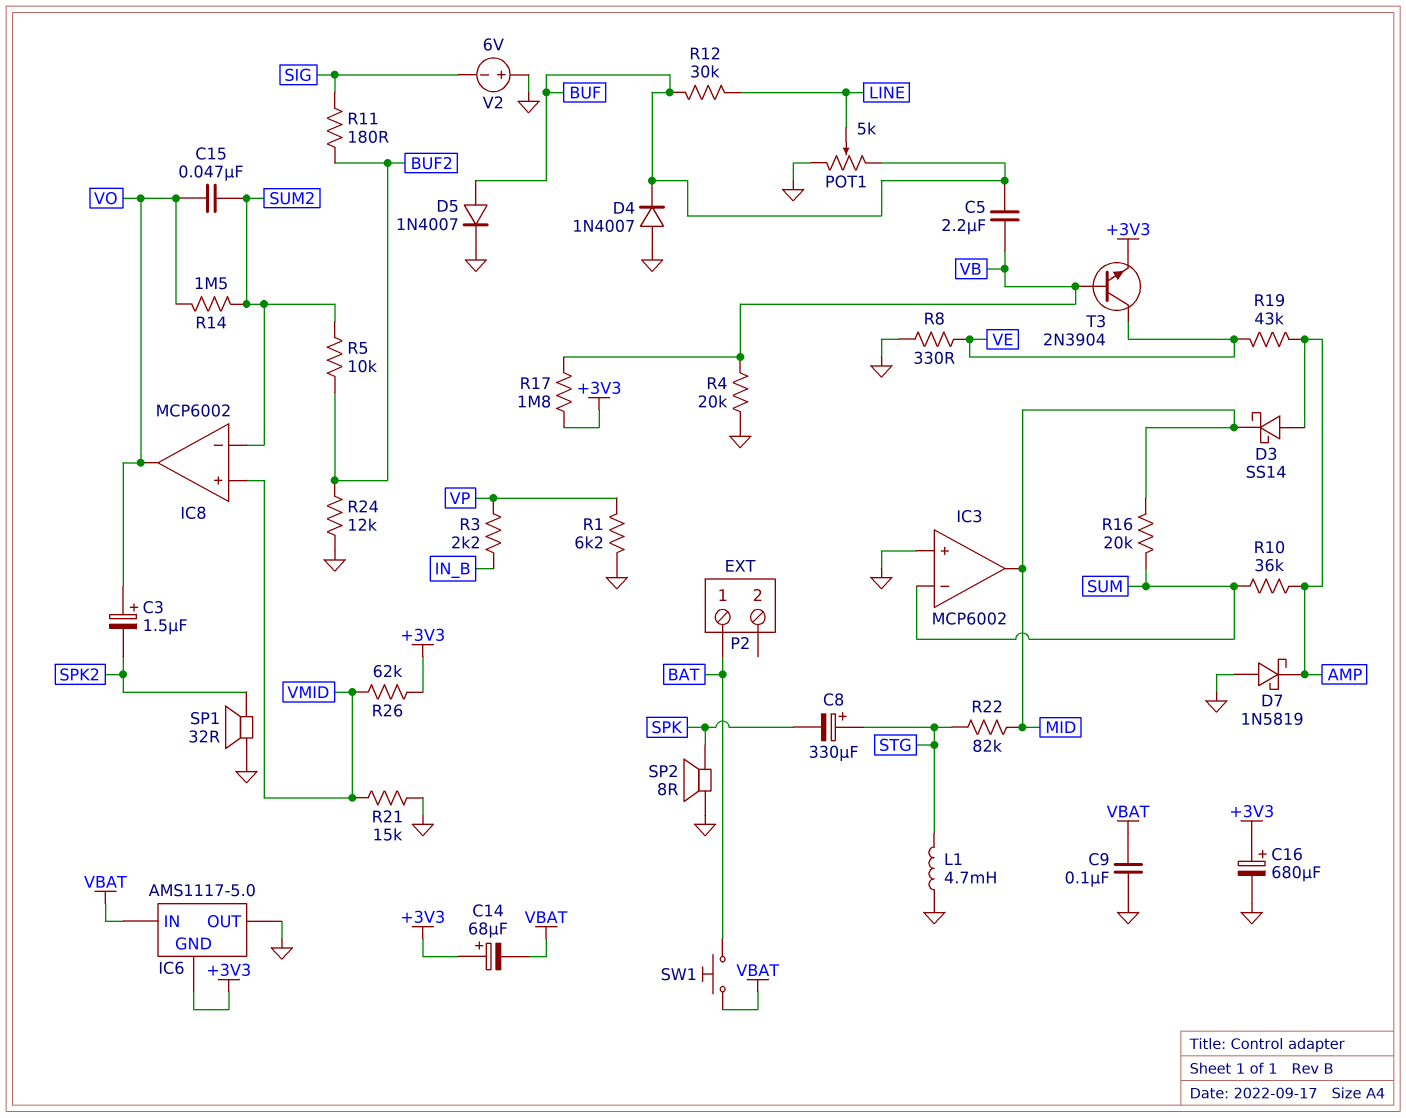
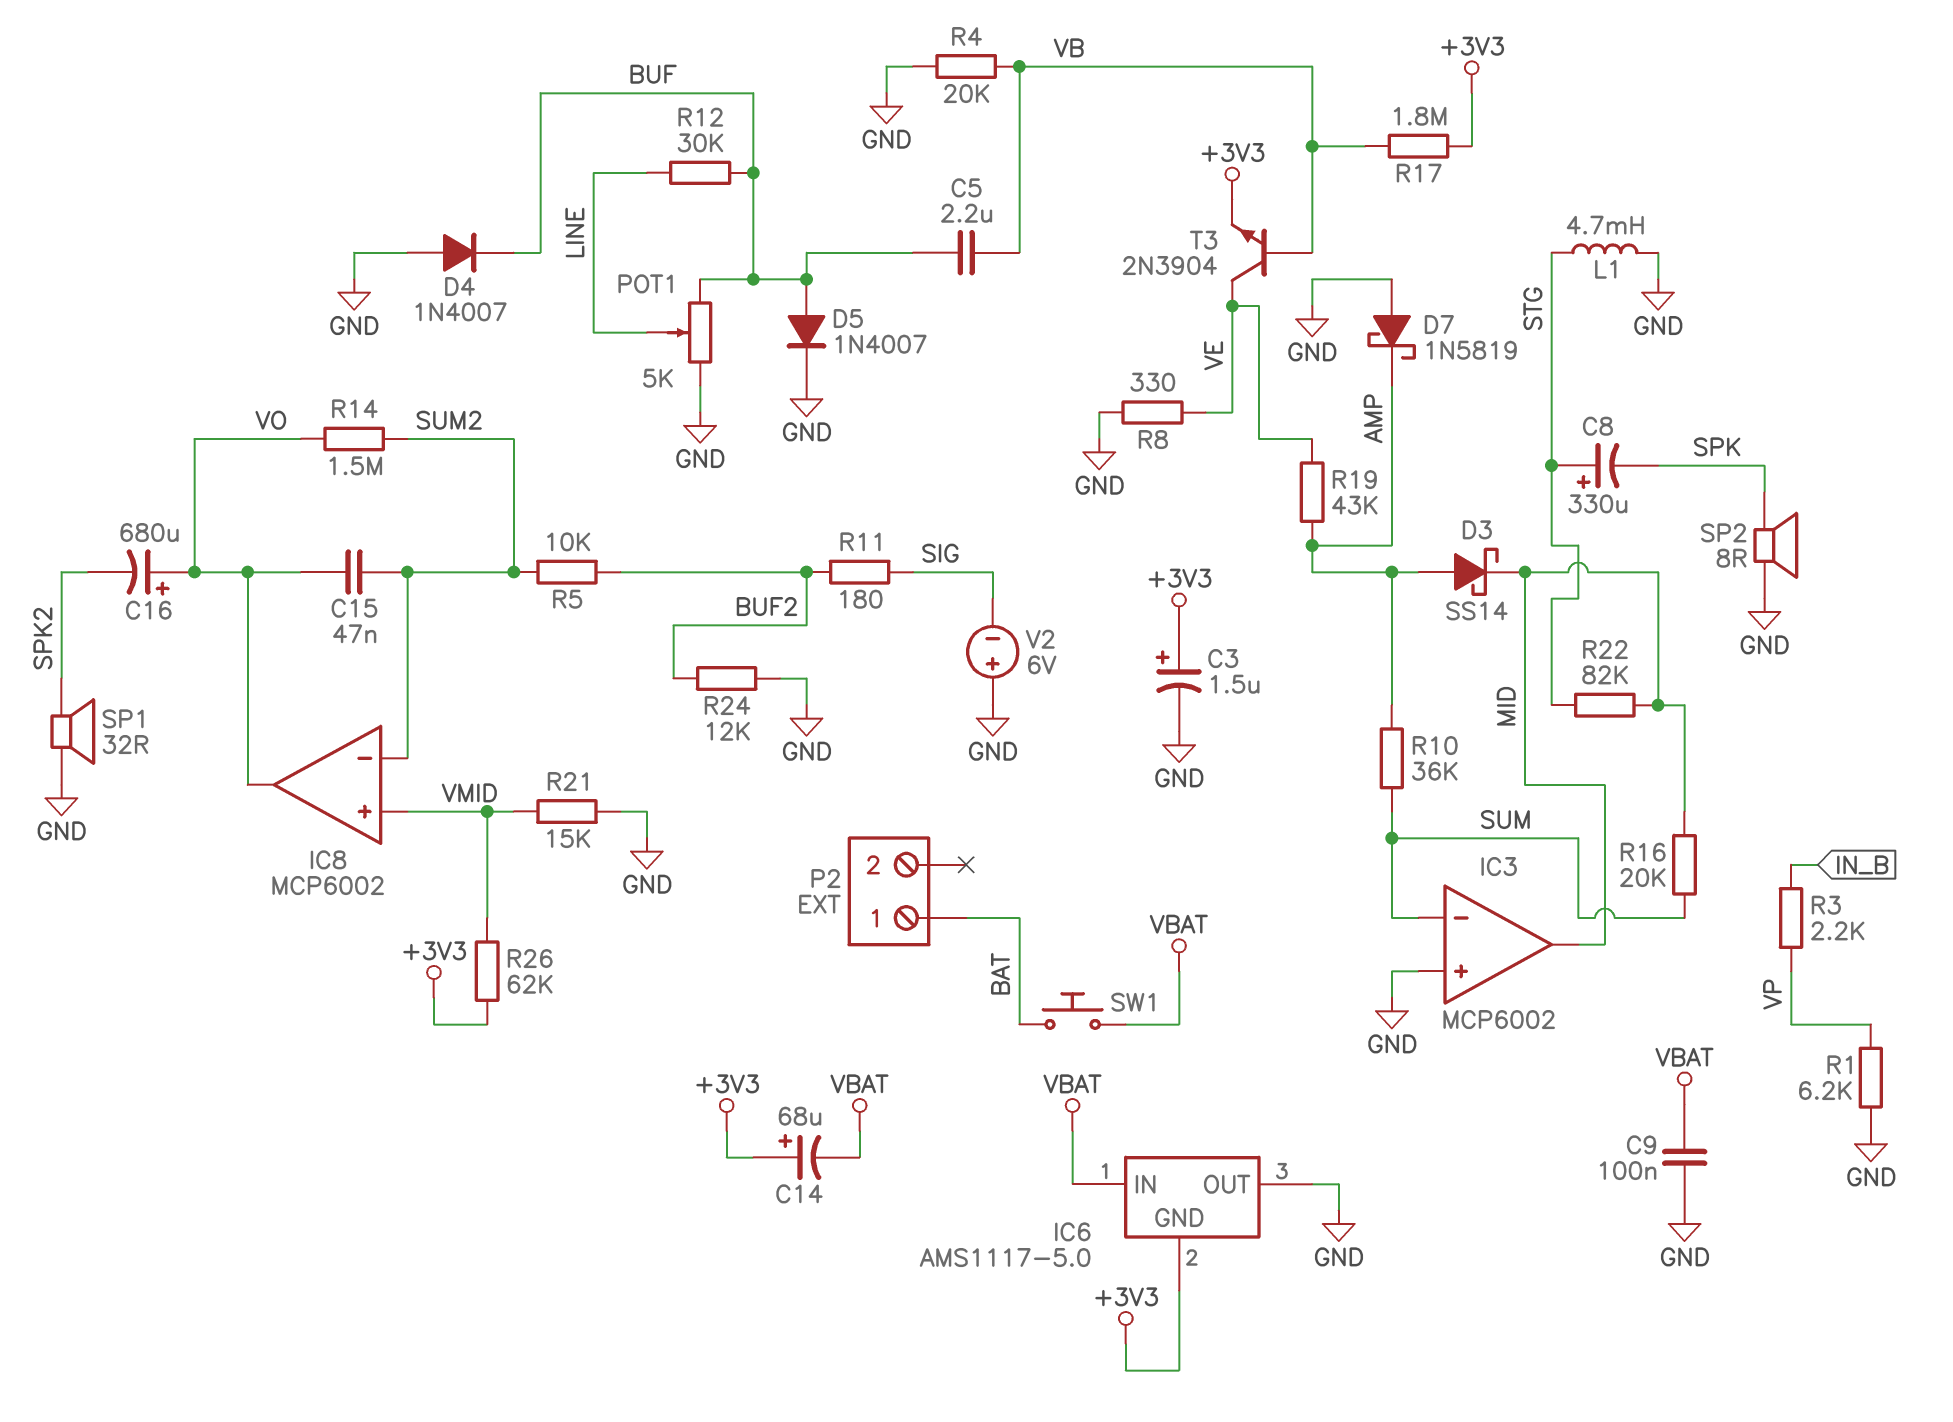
C3: 1.5uF (plus VO, minus SPK2) -> 1.5uF (plus +3V3, minus GND)
C16: 680uF (plus +3V3, minus GND) -> 680uF (plus VO, minus SPK2)

